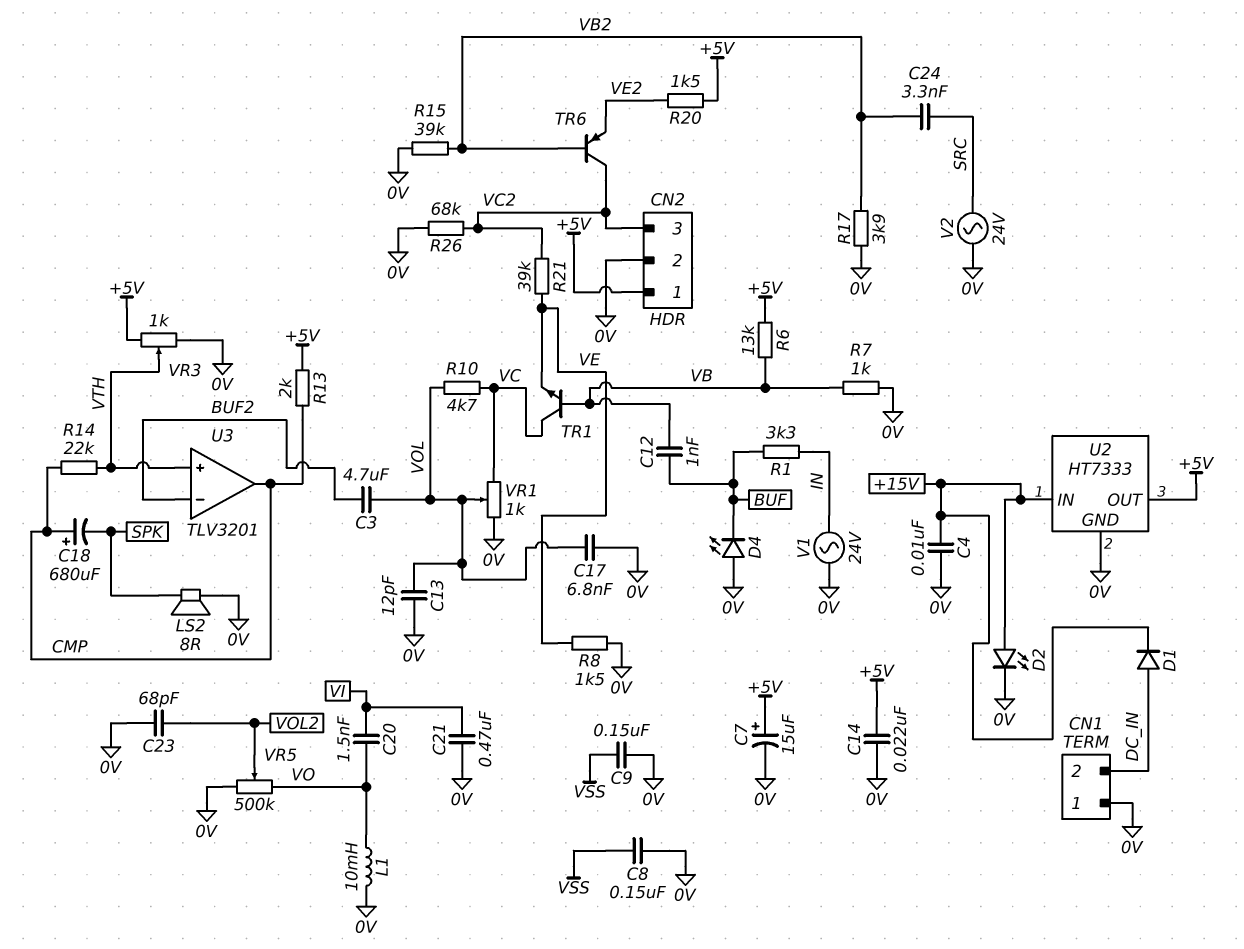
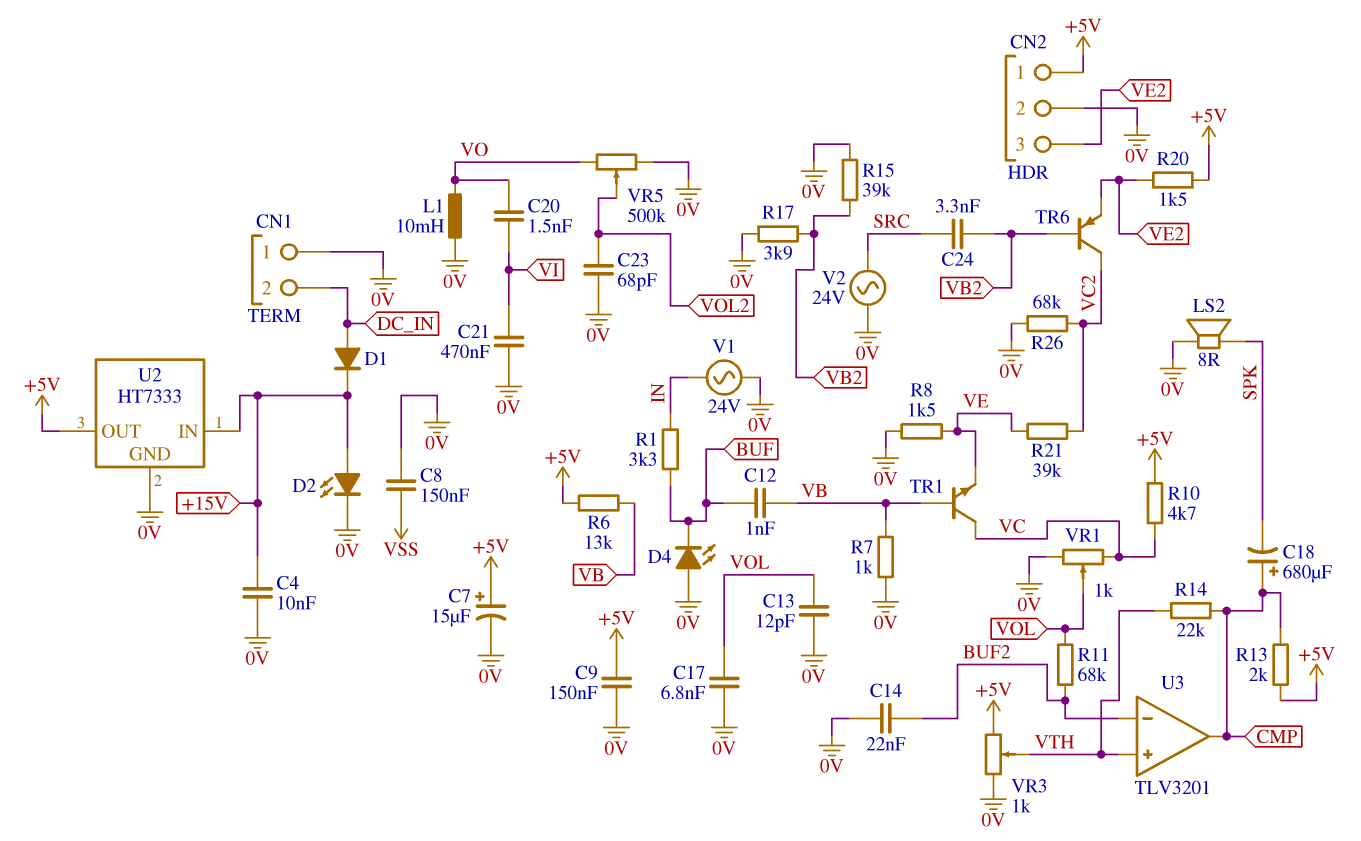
C3: 4.7uF (BUF2, VOL) -> none
C9: 150nF (0V, VSS) -> 150nF (+5V, 0V)
C14: 22nF (+5V, 0V) -> 22nF (0V, BUF2)
CN2 pin 3: VC2 -> VE2
R10: 4.7k (VC, VOL) -> 4.7k (+5V, VC)
R11: none -> 68k (BUF2, VOL)

